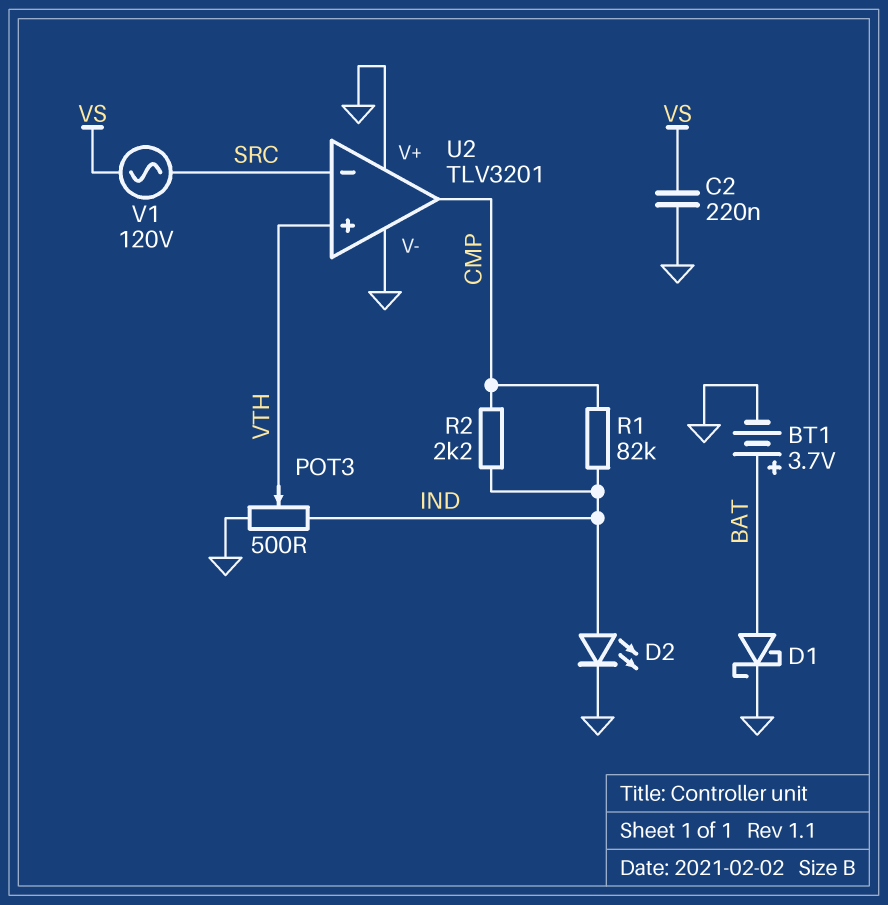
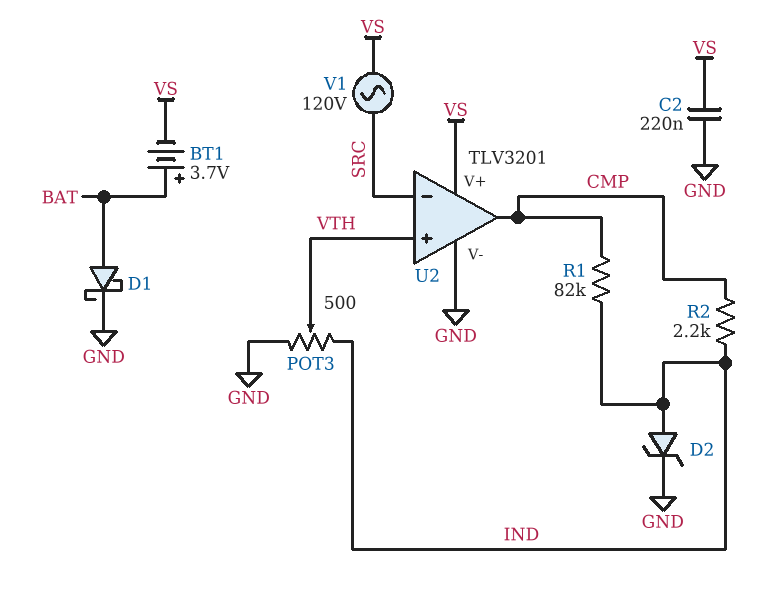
BT1: 3.7V (plus BAT, minus GND) -> 3.7V (plus BAT, minus VS)
D2: LED (A IND, K GND) -> zener (A IND, K GND)
U2 pin V+: GND -> VS

